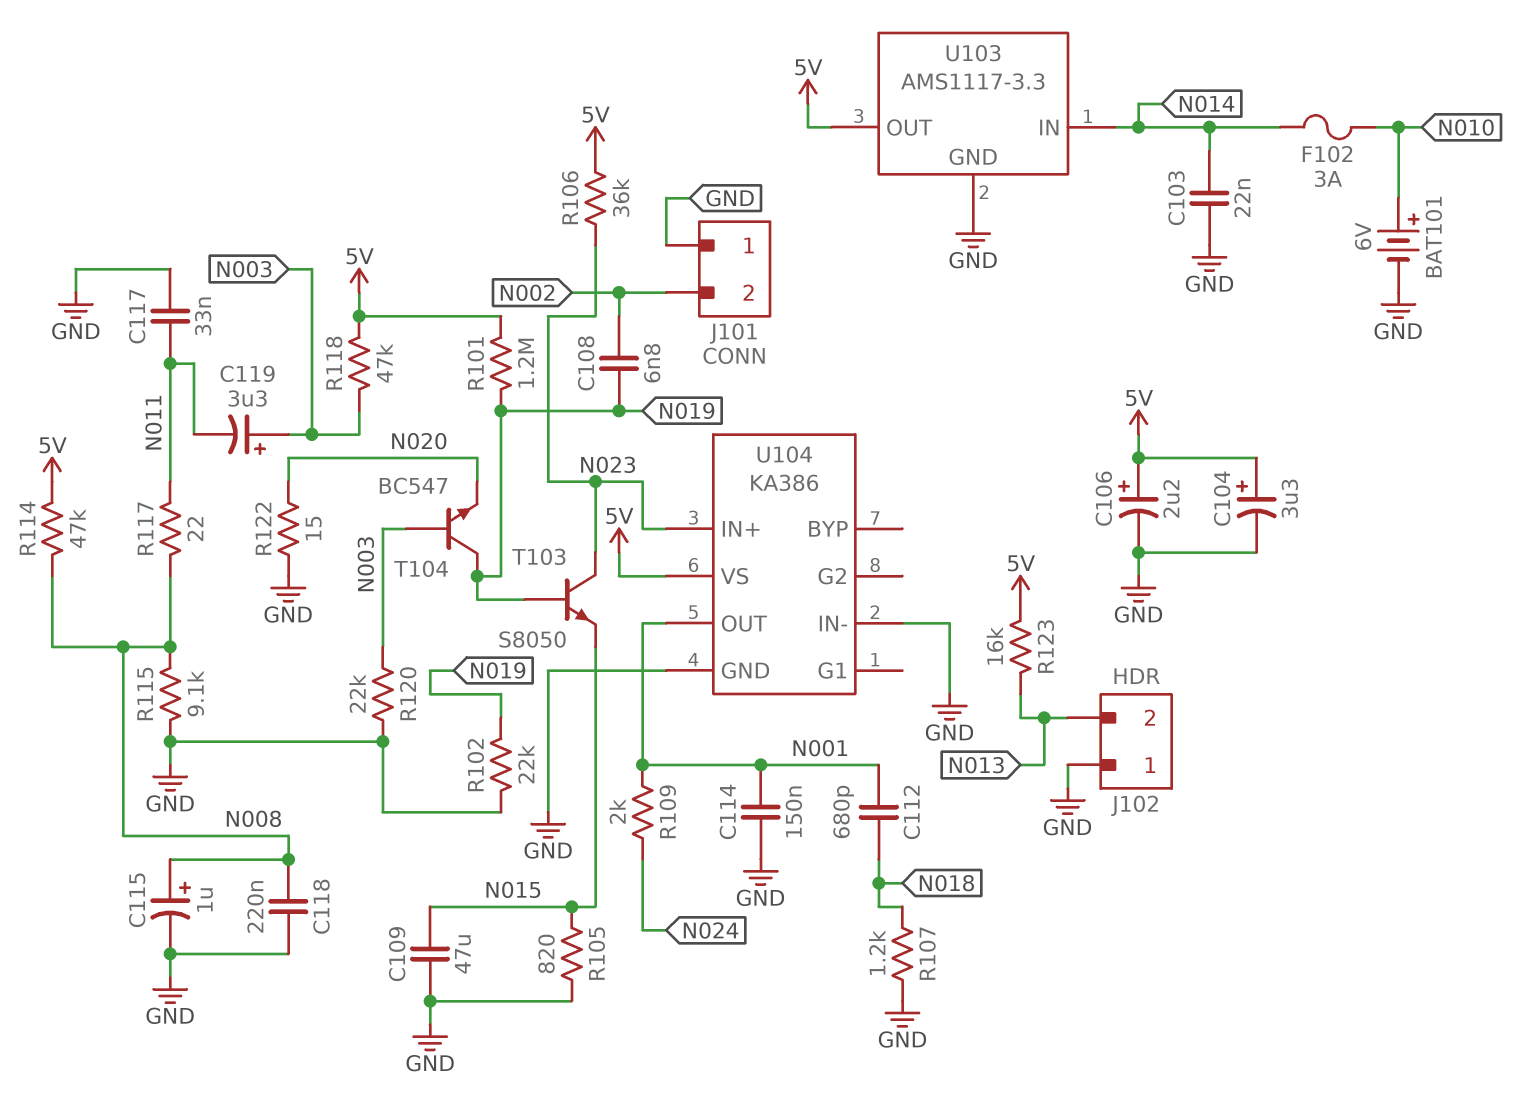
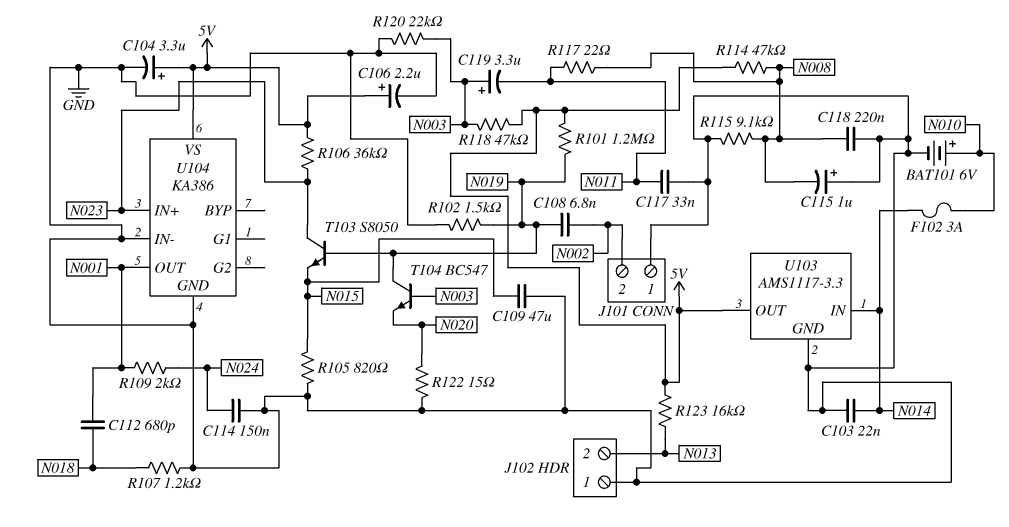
C114: 150nF (GND, N001) -> 150nF (GND, N024)
C115: 1uF (plus N008, minus GND) -> 1uF (plus GND, minus N008)
R102: 22k (GND, N019) -> 1.5k (GND, N019)

